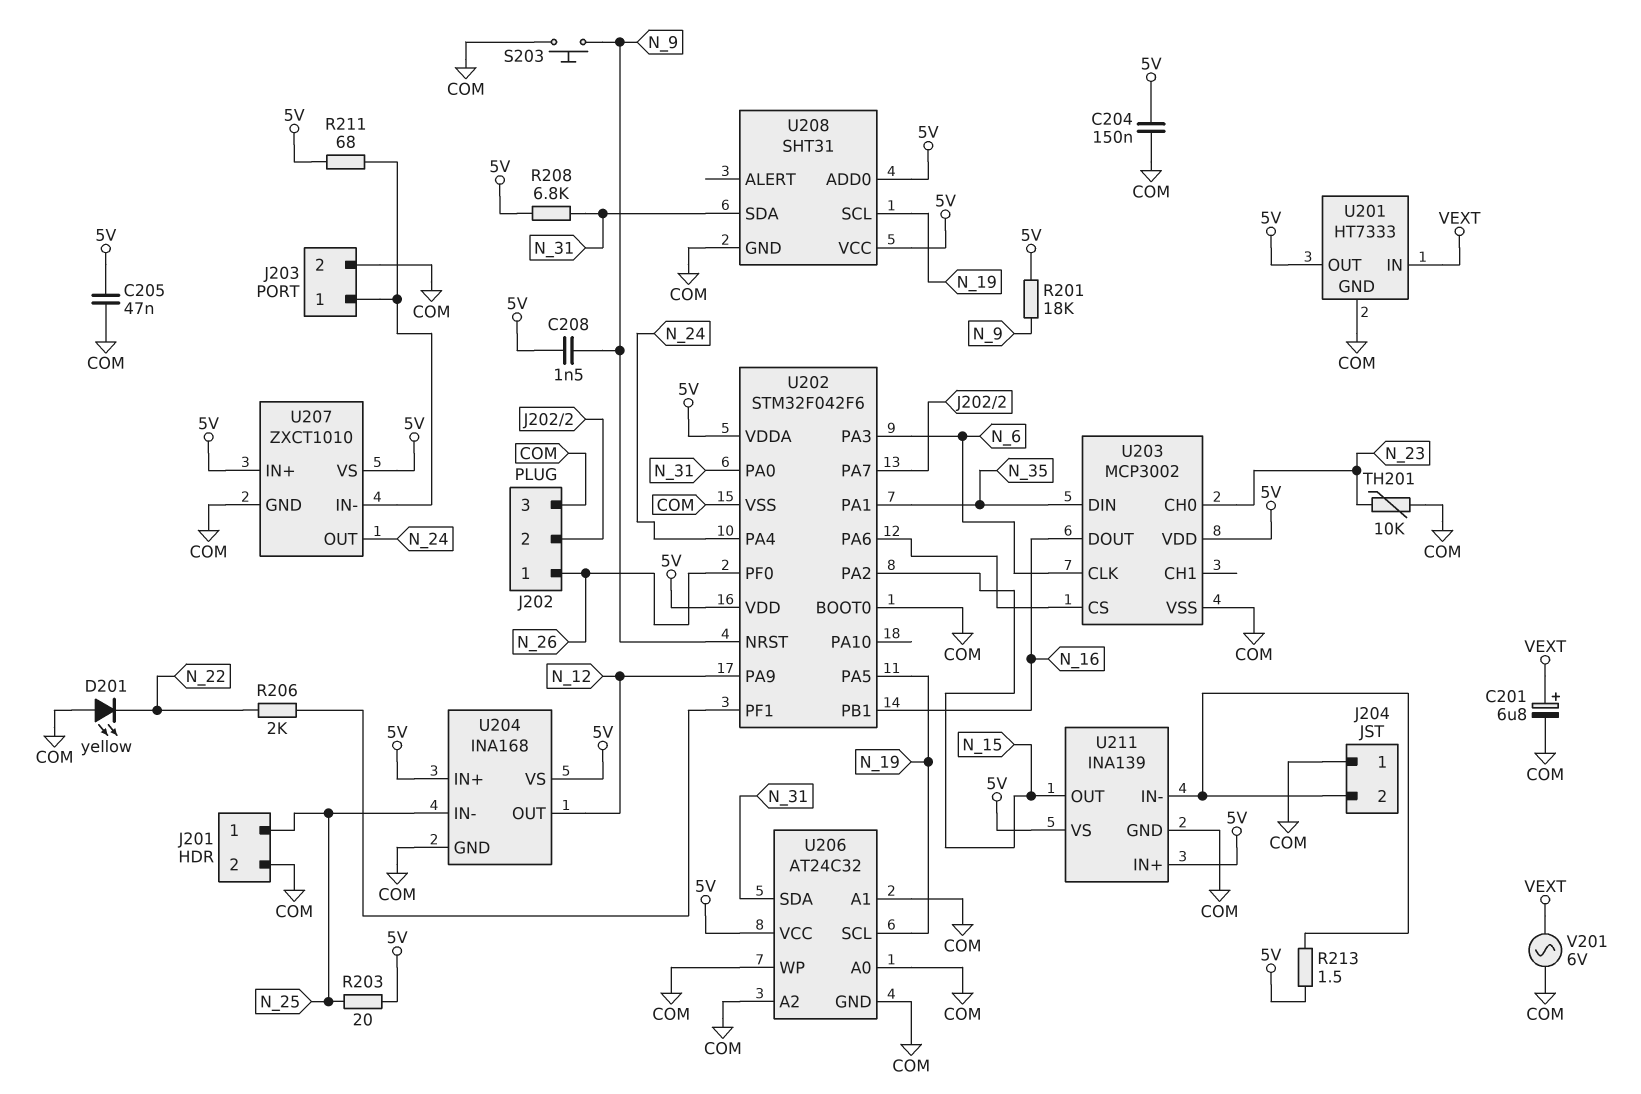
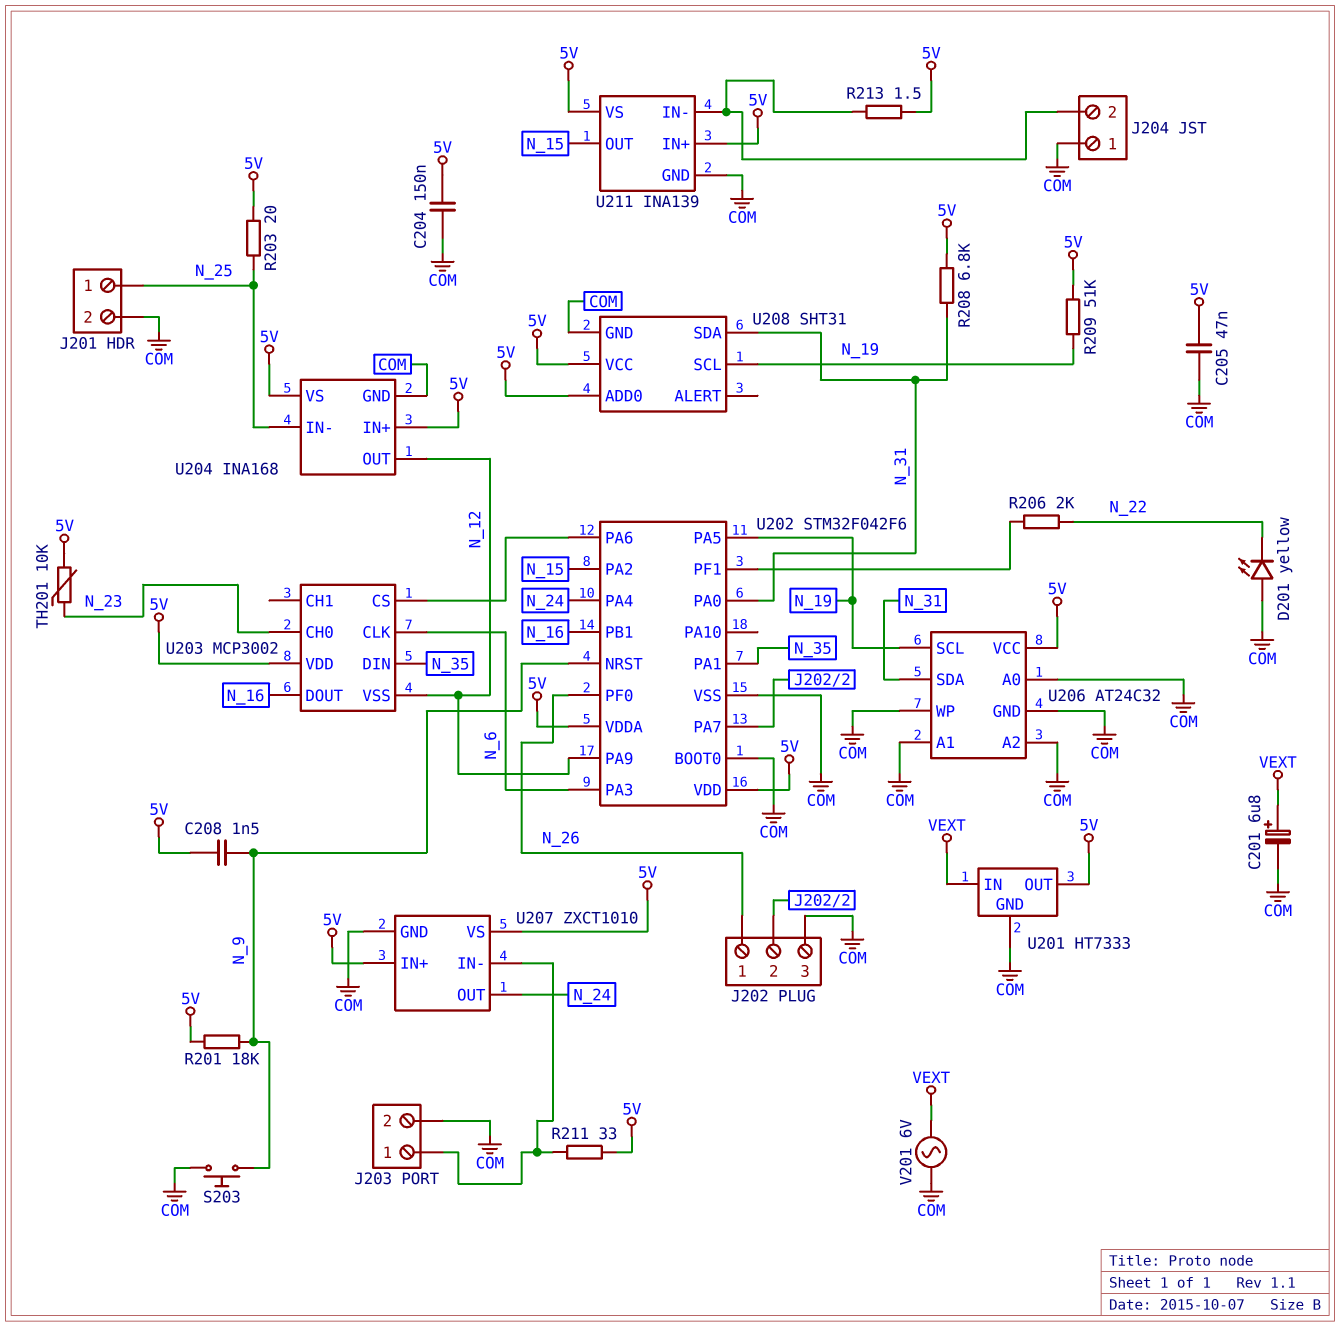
R209: none -> 51k (5V, N_19)
R211: 68 (5V, J203/1) -> 33 (5V, J203/1)
TH201: 10k (COM, N_23) -> 10k (5V, N_23)
U203 pin VSS: COM -> N_12

